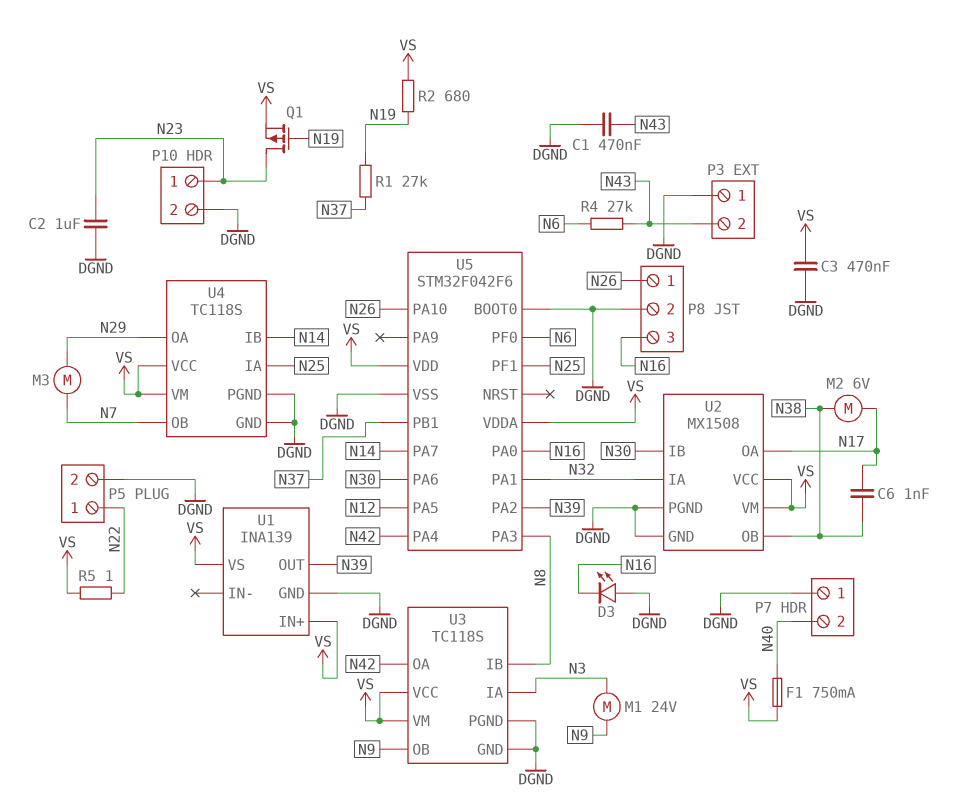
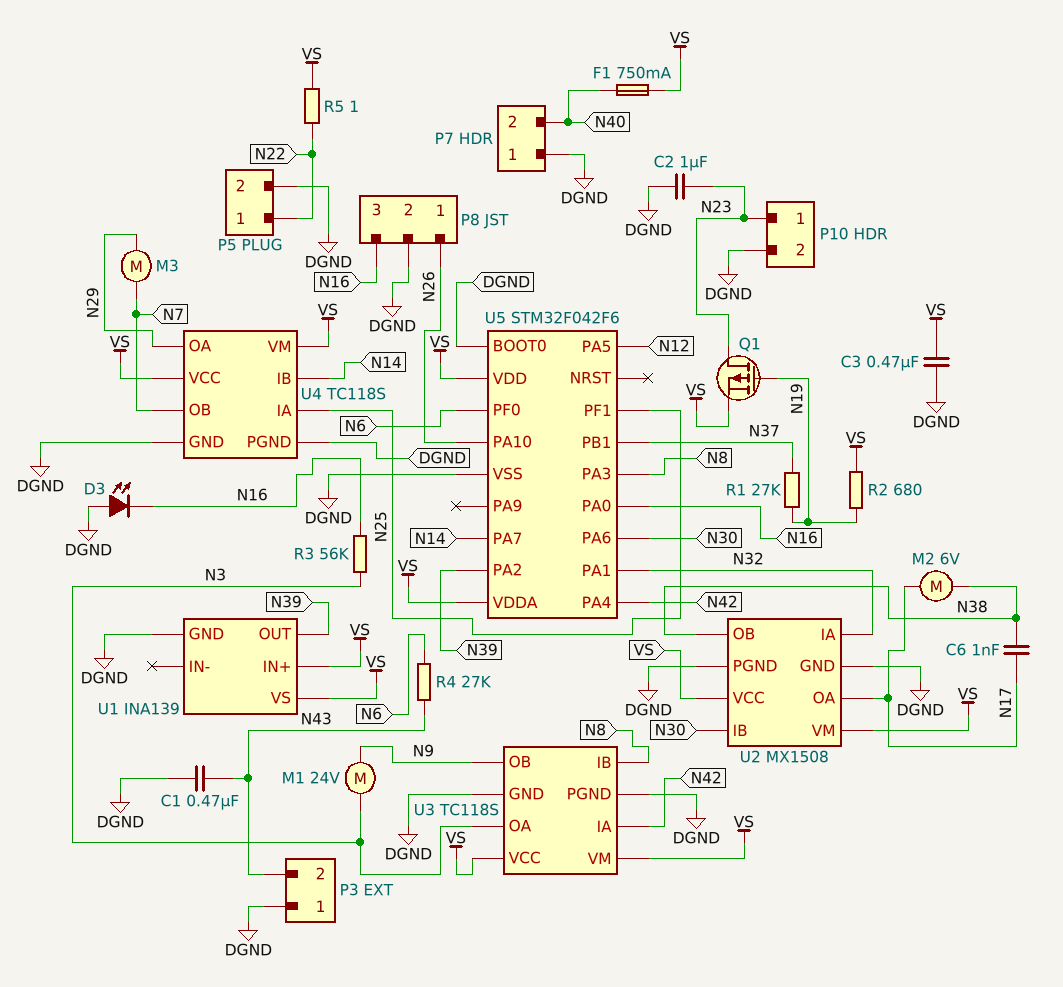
R3: none -> 56k (N3, N16)
U3 pin IA: N3 -> N42
U3 pin OA: N42 -> N3

